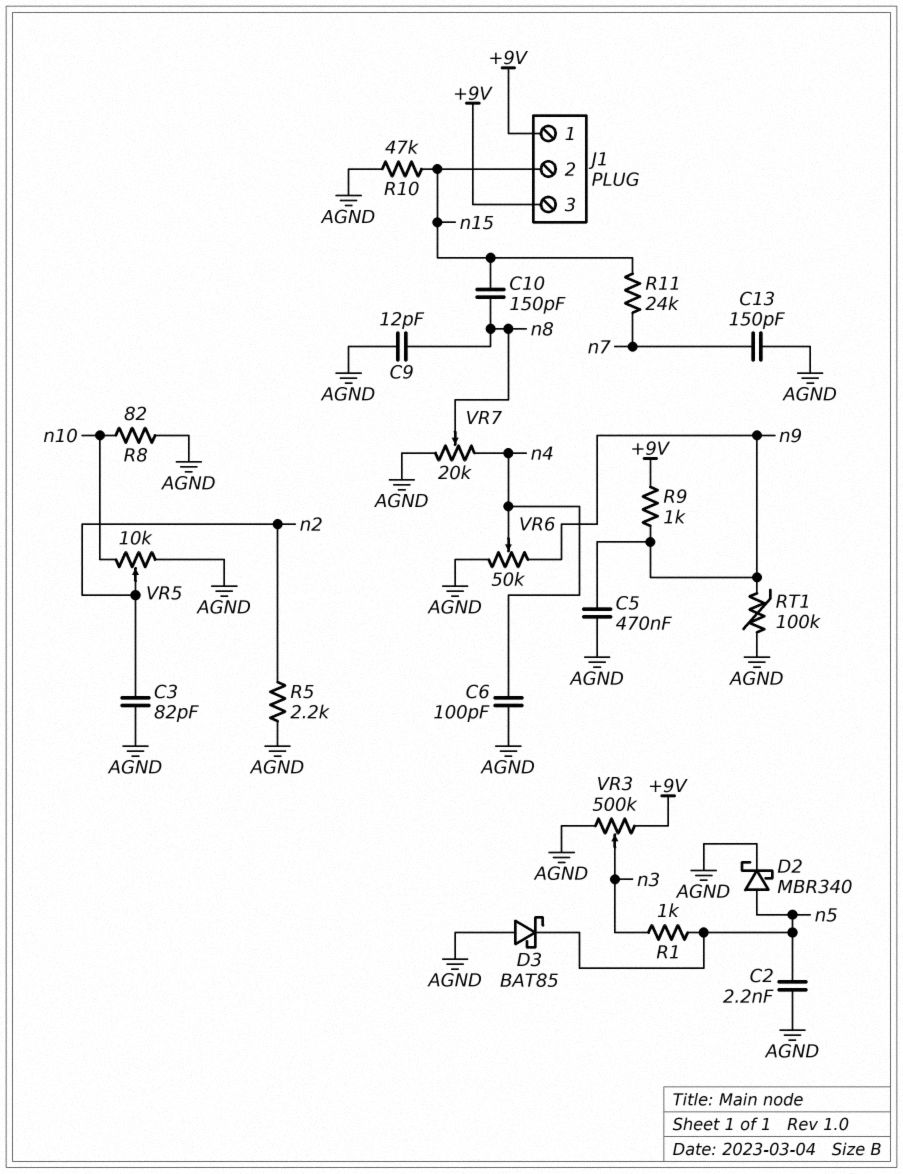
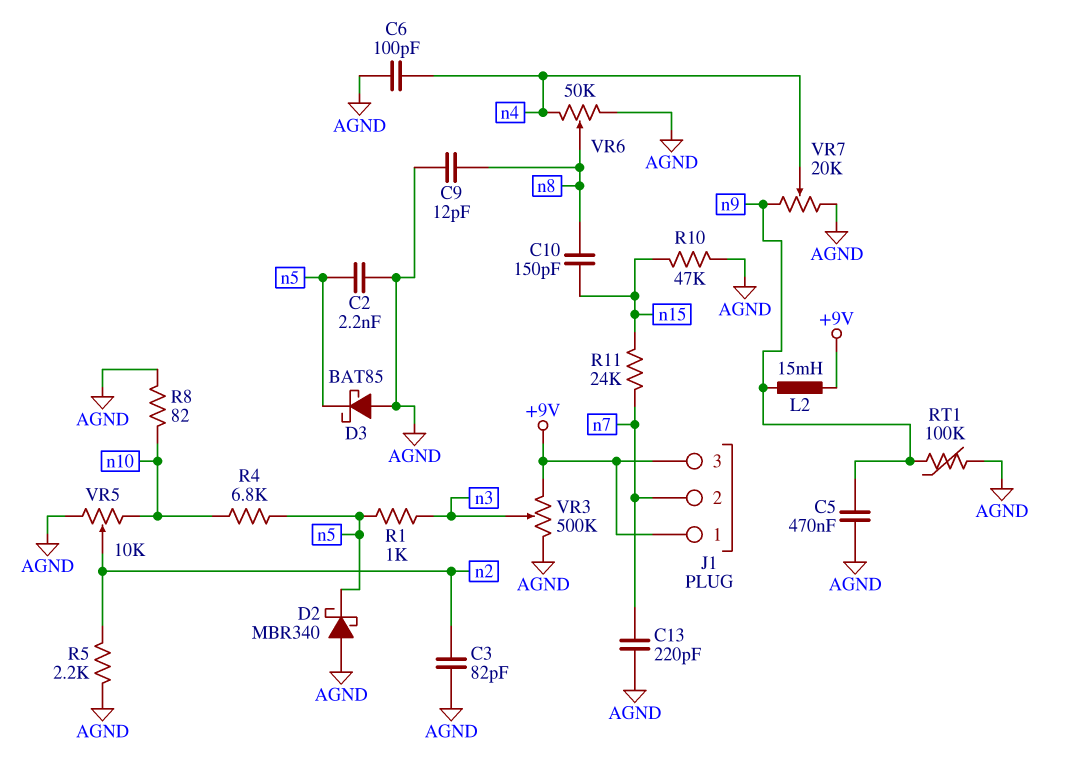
C13: 150pF (AGND, n7) -> 220pF (AGND, n7)
D2: schottky MBR340 (A n5, K AGND) -> schottky MBR340 (A AGND, K n5)
J1 pin 2: n15 -> n7
L2: none -> 15mH (+9V, n9)
R4: none -> 6.8k (n5, n10)
R9: 1k (+9V, n9) -> none
VR6: 50k (AGND, n9, wiper n4) -> 50k (AGND, n4, wiper n8)
VR7: 20k (AGND, n4, wiper n8) -> 20k (AGND, n9, wiper n4)

